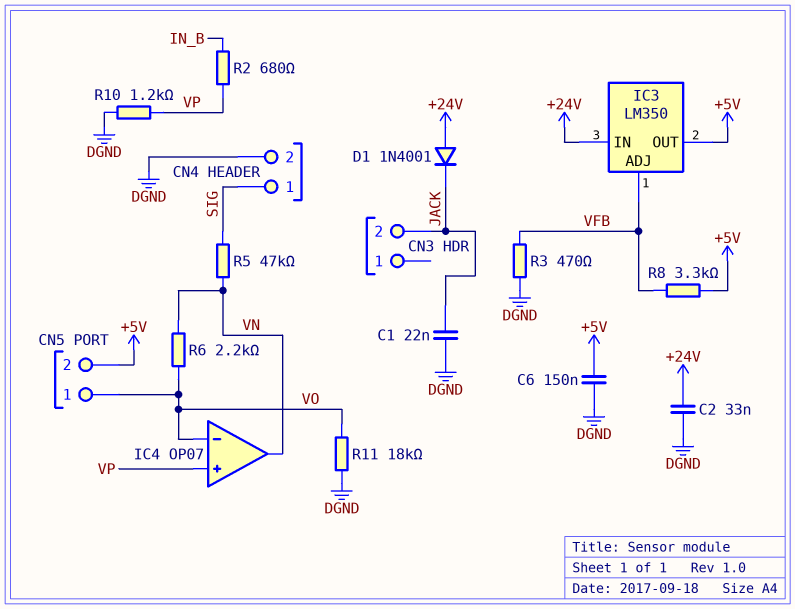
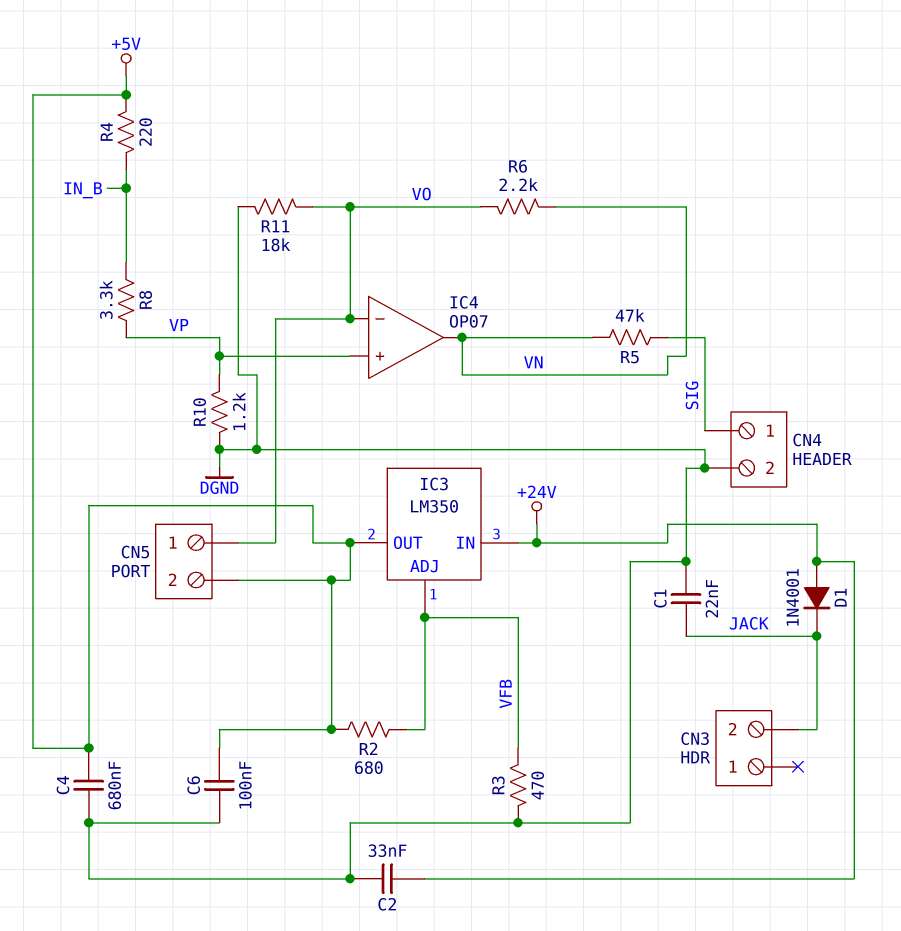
C4: none -> 680nF (+5V, DGND)
C6: 150nF (+5V, DGND) -> 100nF (+5V, DGND)
R2: 680 (IN_B, VP) -> 680 (+5V, VFB)
R4: none -> 220 (+5V, IN_B)
R8: 3.3k (+5V, VFB) -> 3.3k (IN_B, VP)

